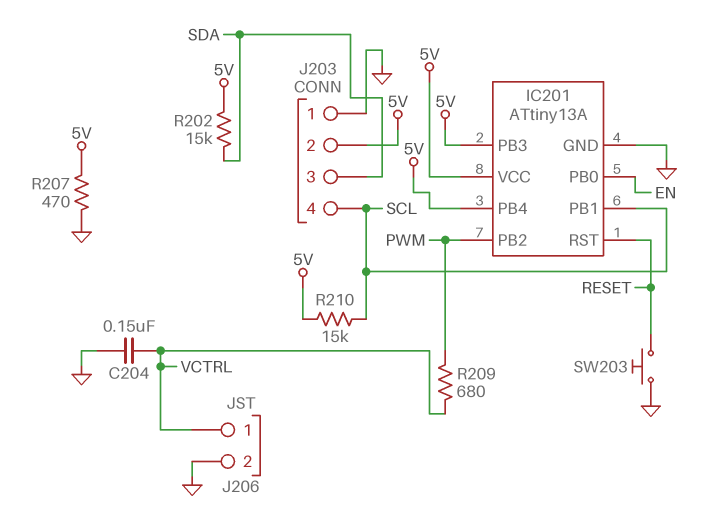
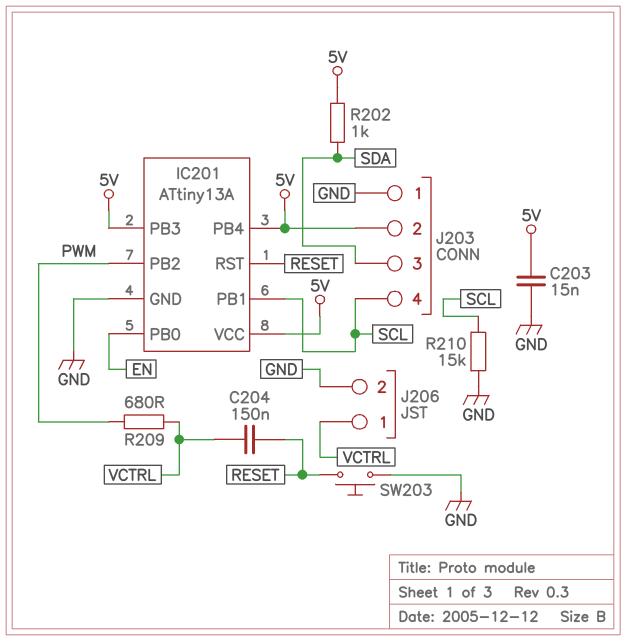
C203: none -> 15nF (5V, GND)
C204: 150nF (GND, VCTRL) -> 150nF (RESET, VCTRL)
R202: 15k (5V, SDA) -> 1k (5V, SDA)
R207: 470 (5V, GND) -> none
R210: 15k (5V, SCL) -> 15k (GND, SCL)

